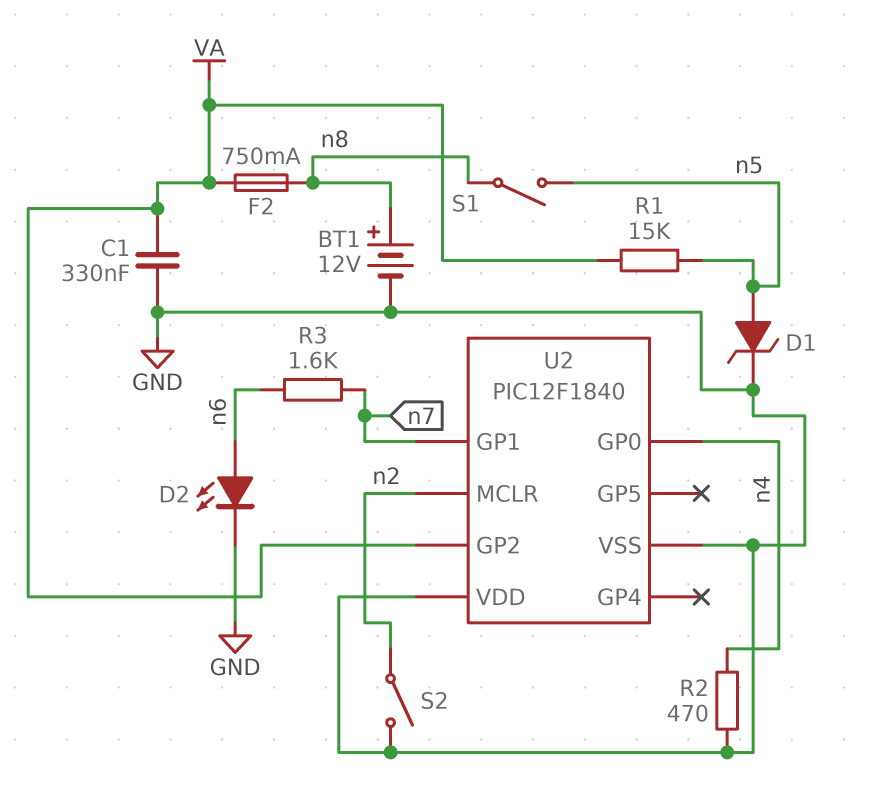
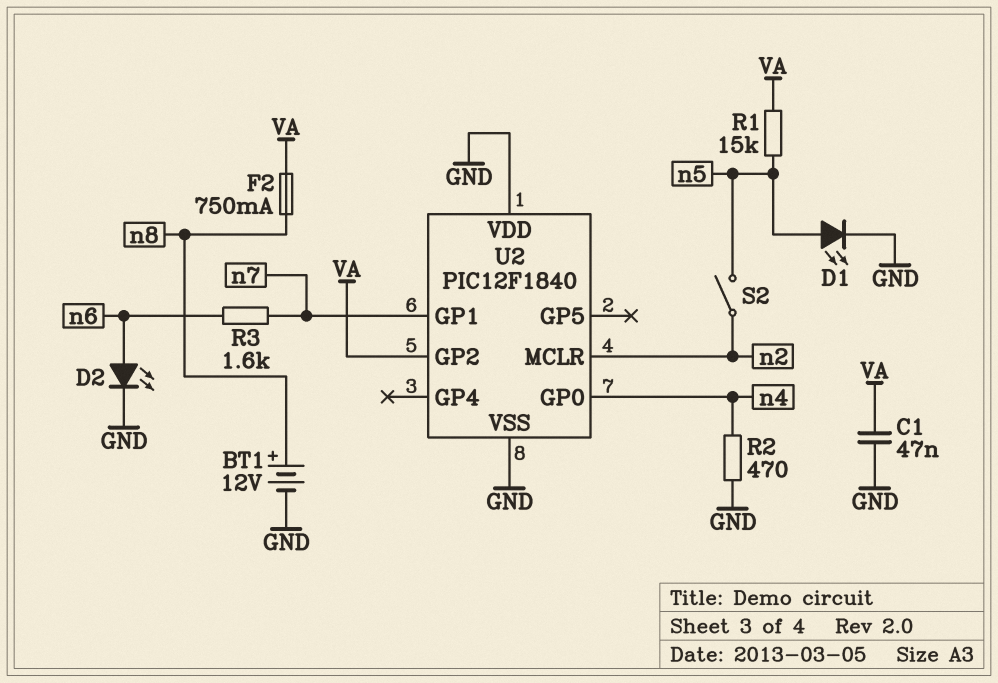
C1: 330nF (GND, VA) -> 47nF (GND, VA)
D1: zener (A n5, K GND) -> LED (A n5, K GND)
S1: switch (n5, n8) -> none
S2: switch (GND, n2) -> switch (n2, n5)

